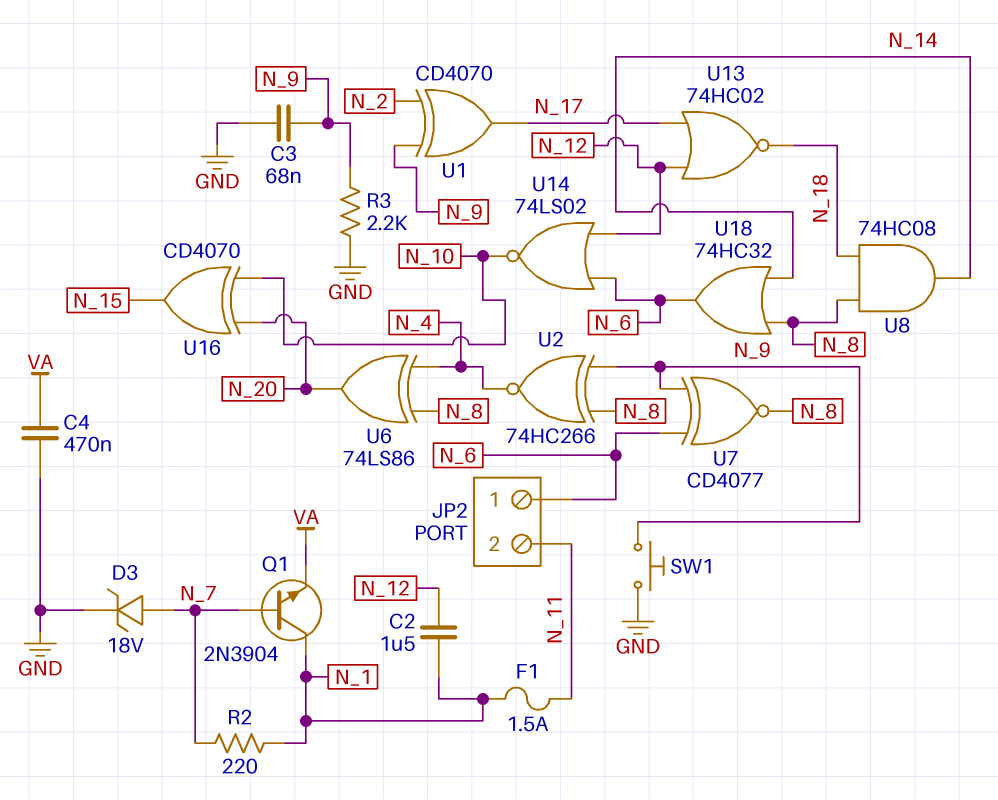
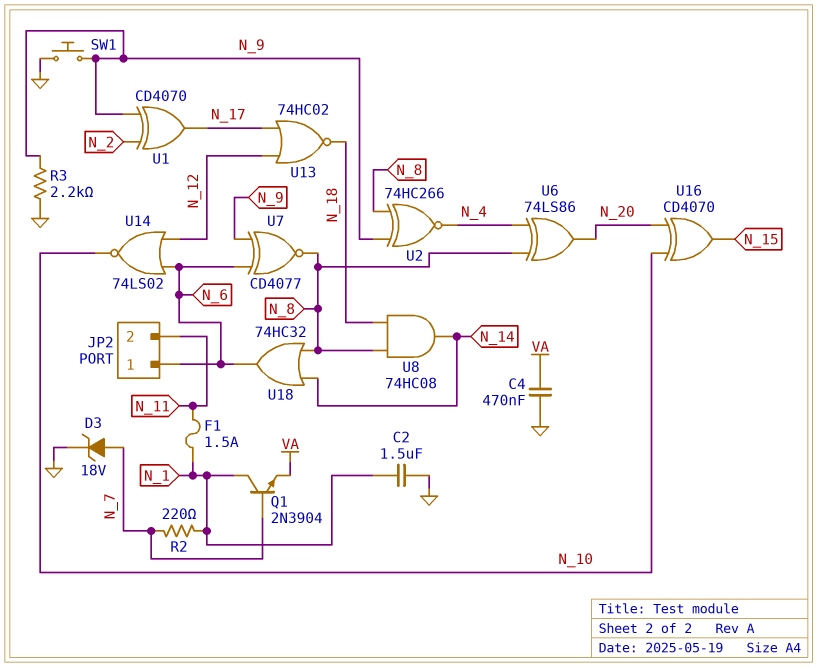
C2: 1.5uF (N_1, N_12) -> 1.5uF (GND, N_1)
C3: 68nF (GND, N_9) -> none

